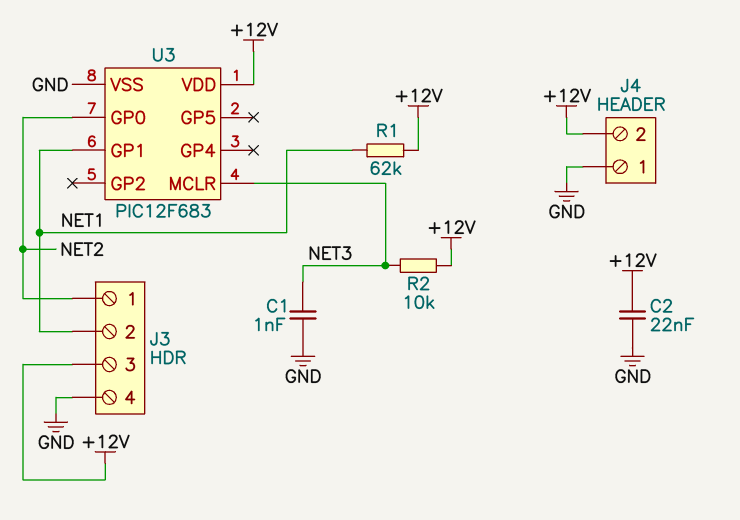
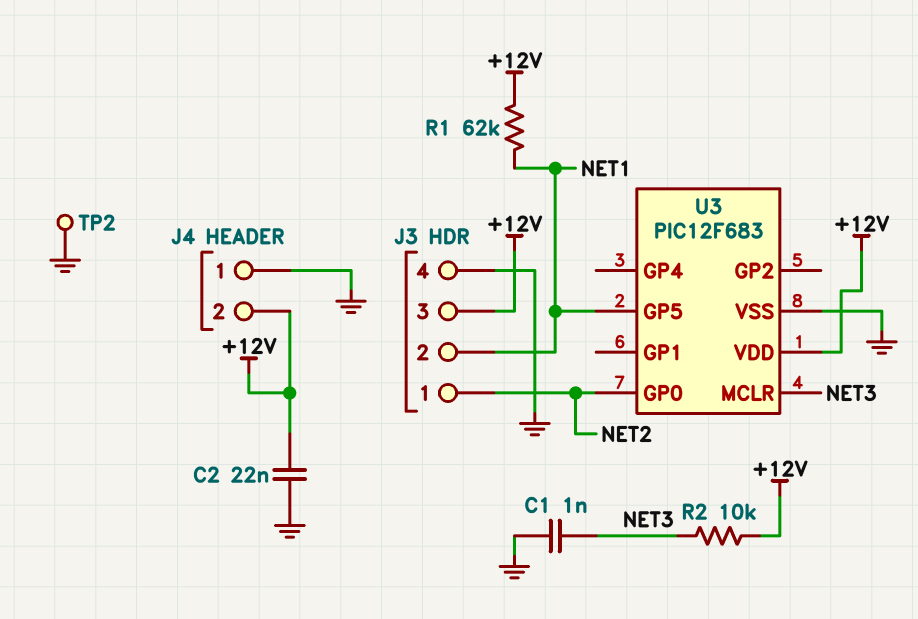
TP2: none -> test point (GND)
U3 pin GP1: NET1 -> none
U3 pin GP5: none -> NET1

